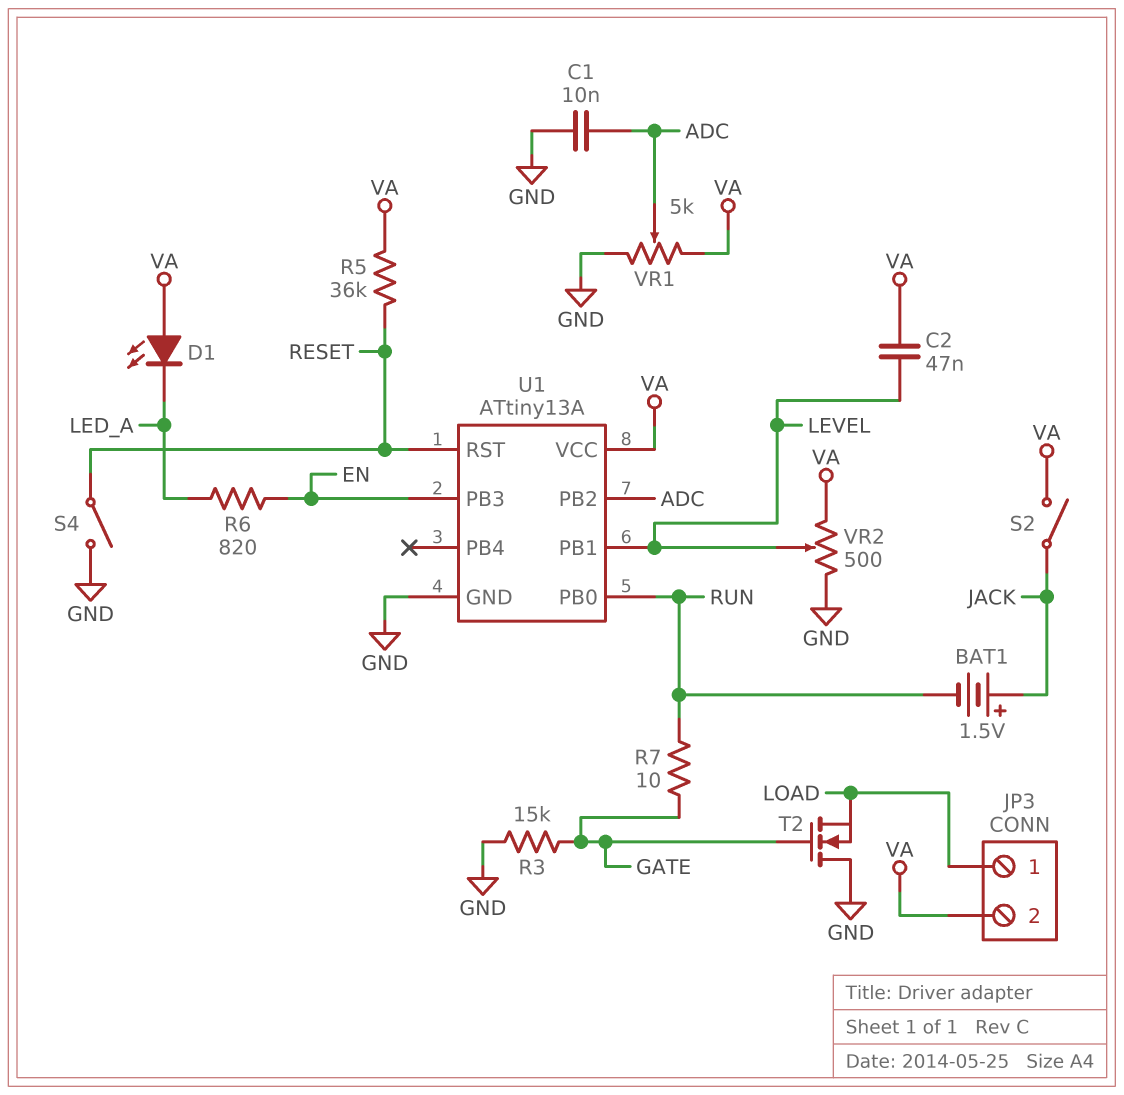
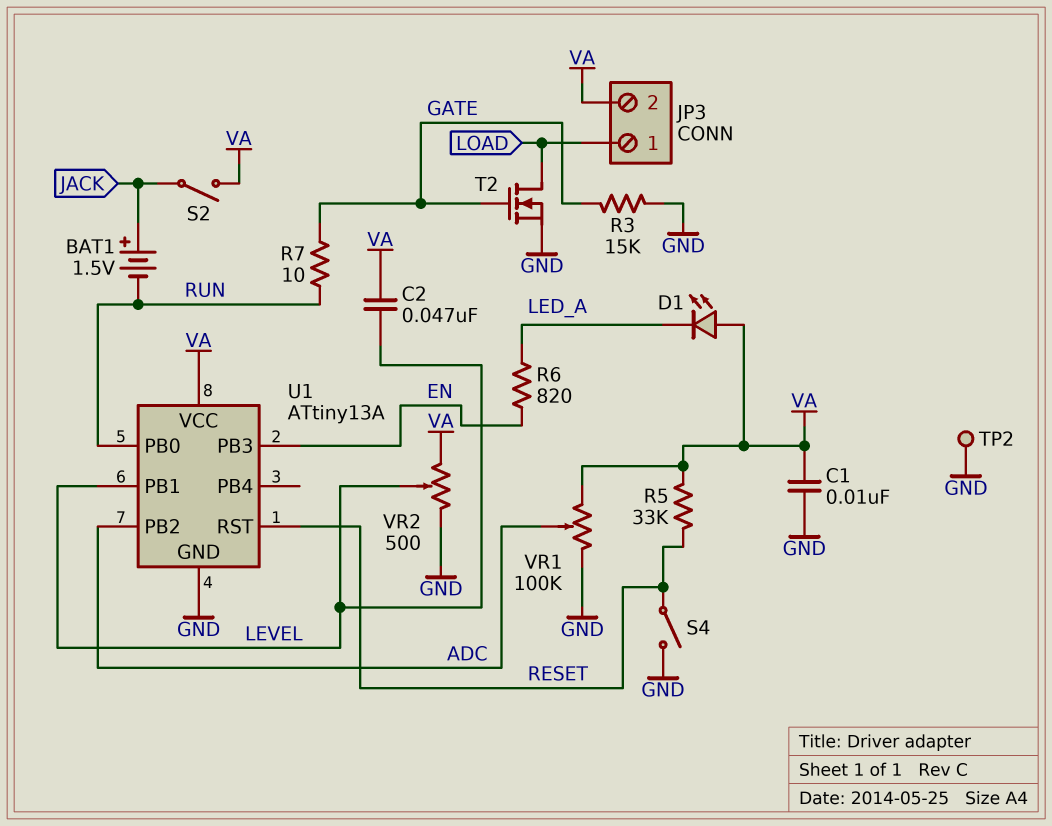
C1: 10nF (ADC, GND) -> 10nF (GND, VA)
R5: 36k (RESET, VA) -> 33k (RESET, VA)
T2: NMOS (G GATE, D GND, S LOAD) -> NMOS (G GATE, D LOAD, S GND)
TP2: none -> test point (GND)
VR1: 5k (GND, VA, wiper ADC) -> 100k (GND, VA, wiper ADC)

